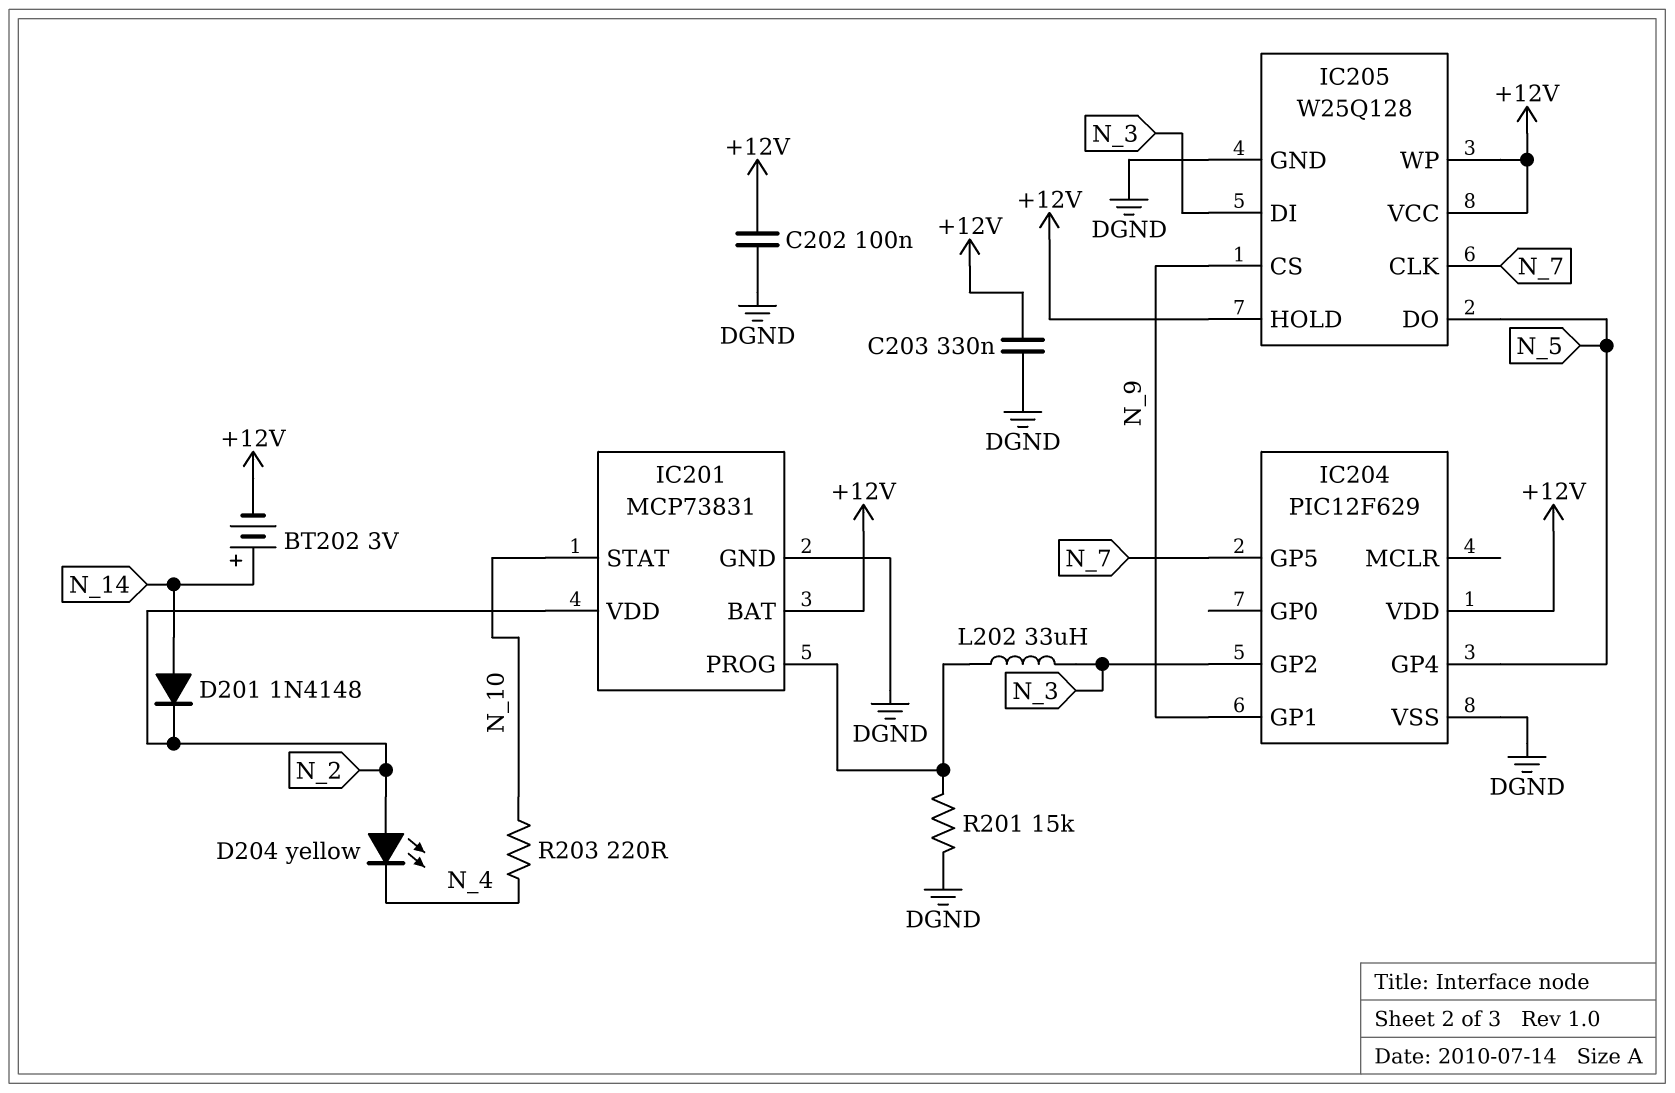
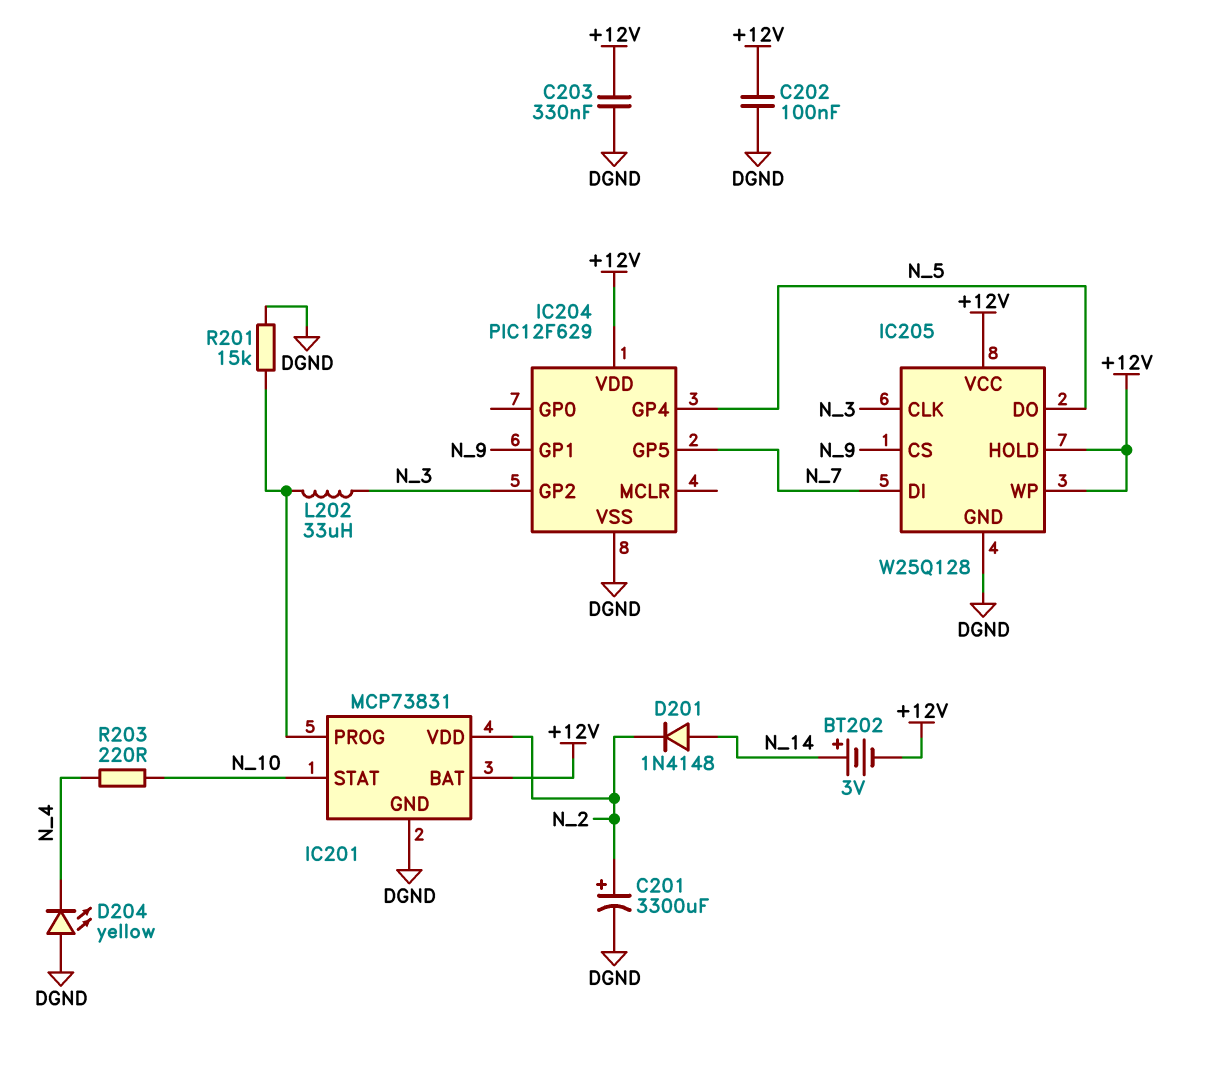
C201: none -> 3300uF (plus N_2, minus DGND)
D204: LED yellow (A N_2, K N_4) -> LED yellow (A DGND, K N_4)
IC205 pin CLK: N_7 -> N_3
IC205 pin DI: N_3 -> N_7

